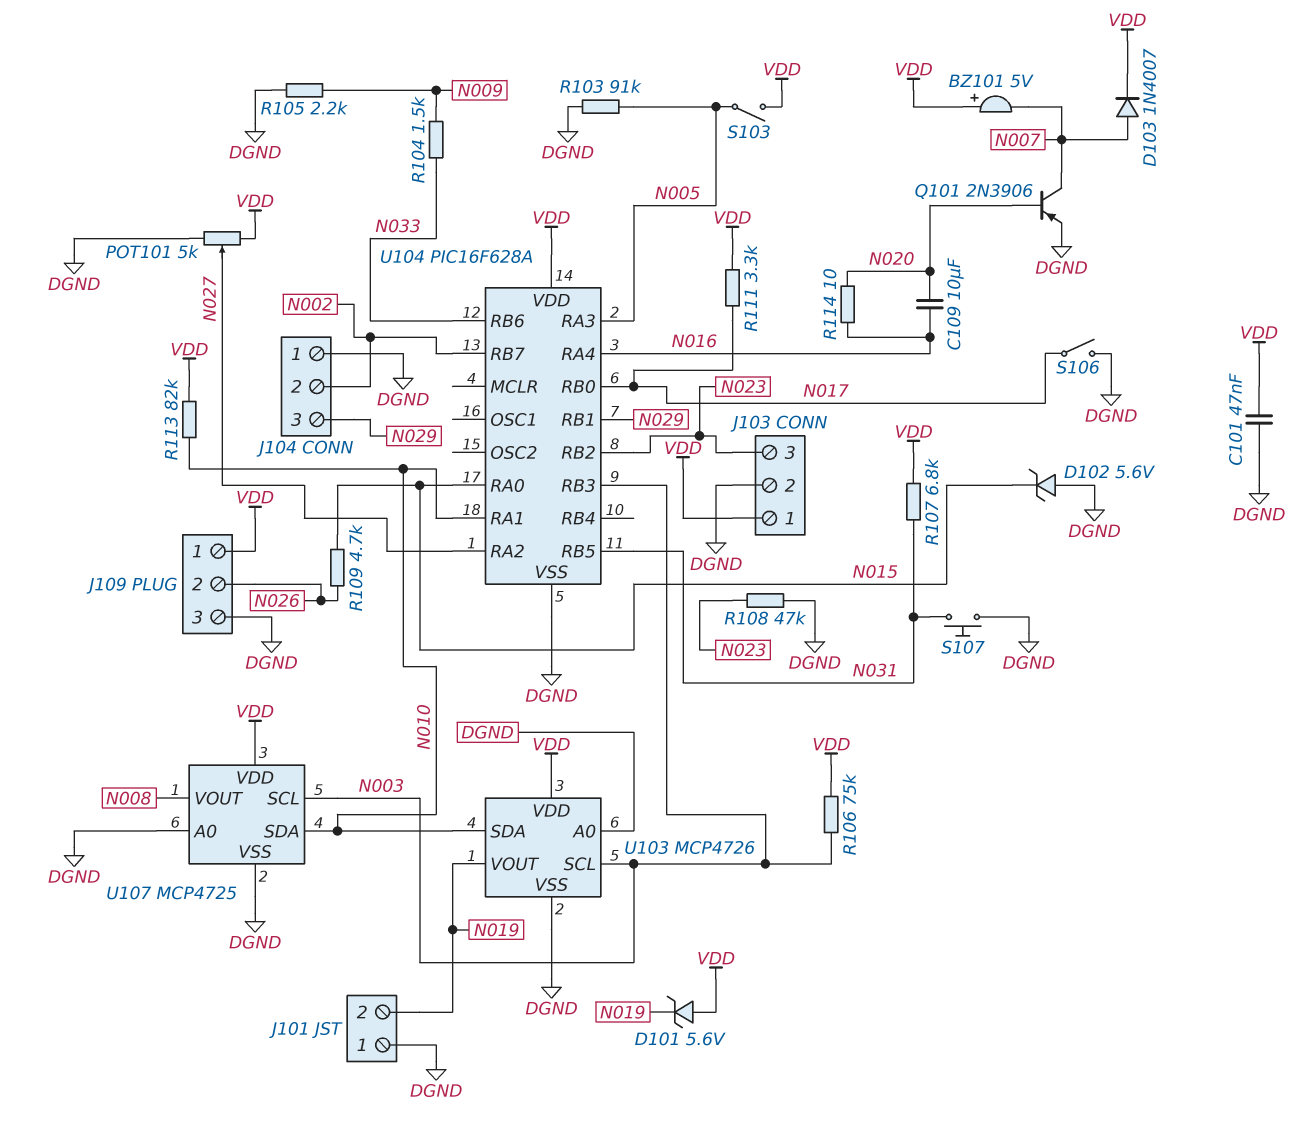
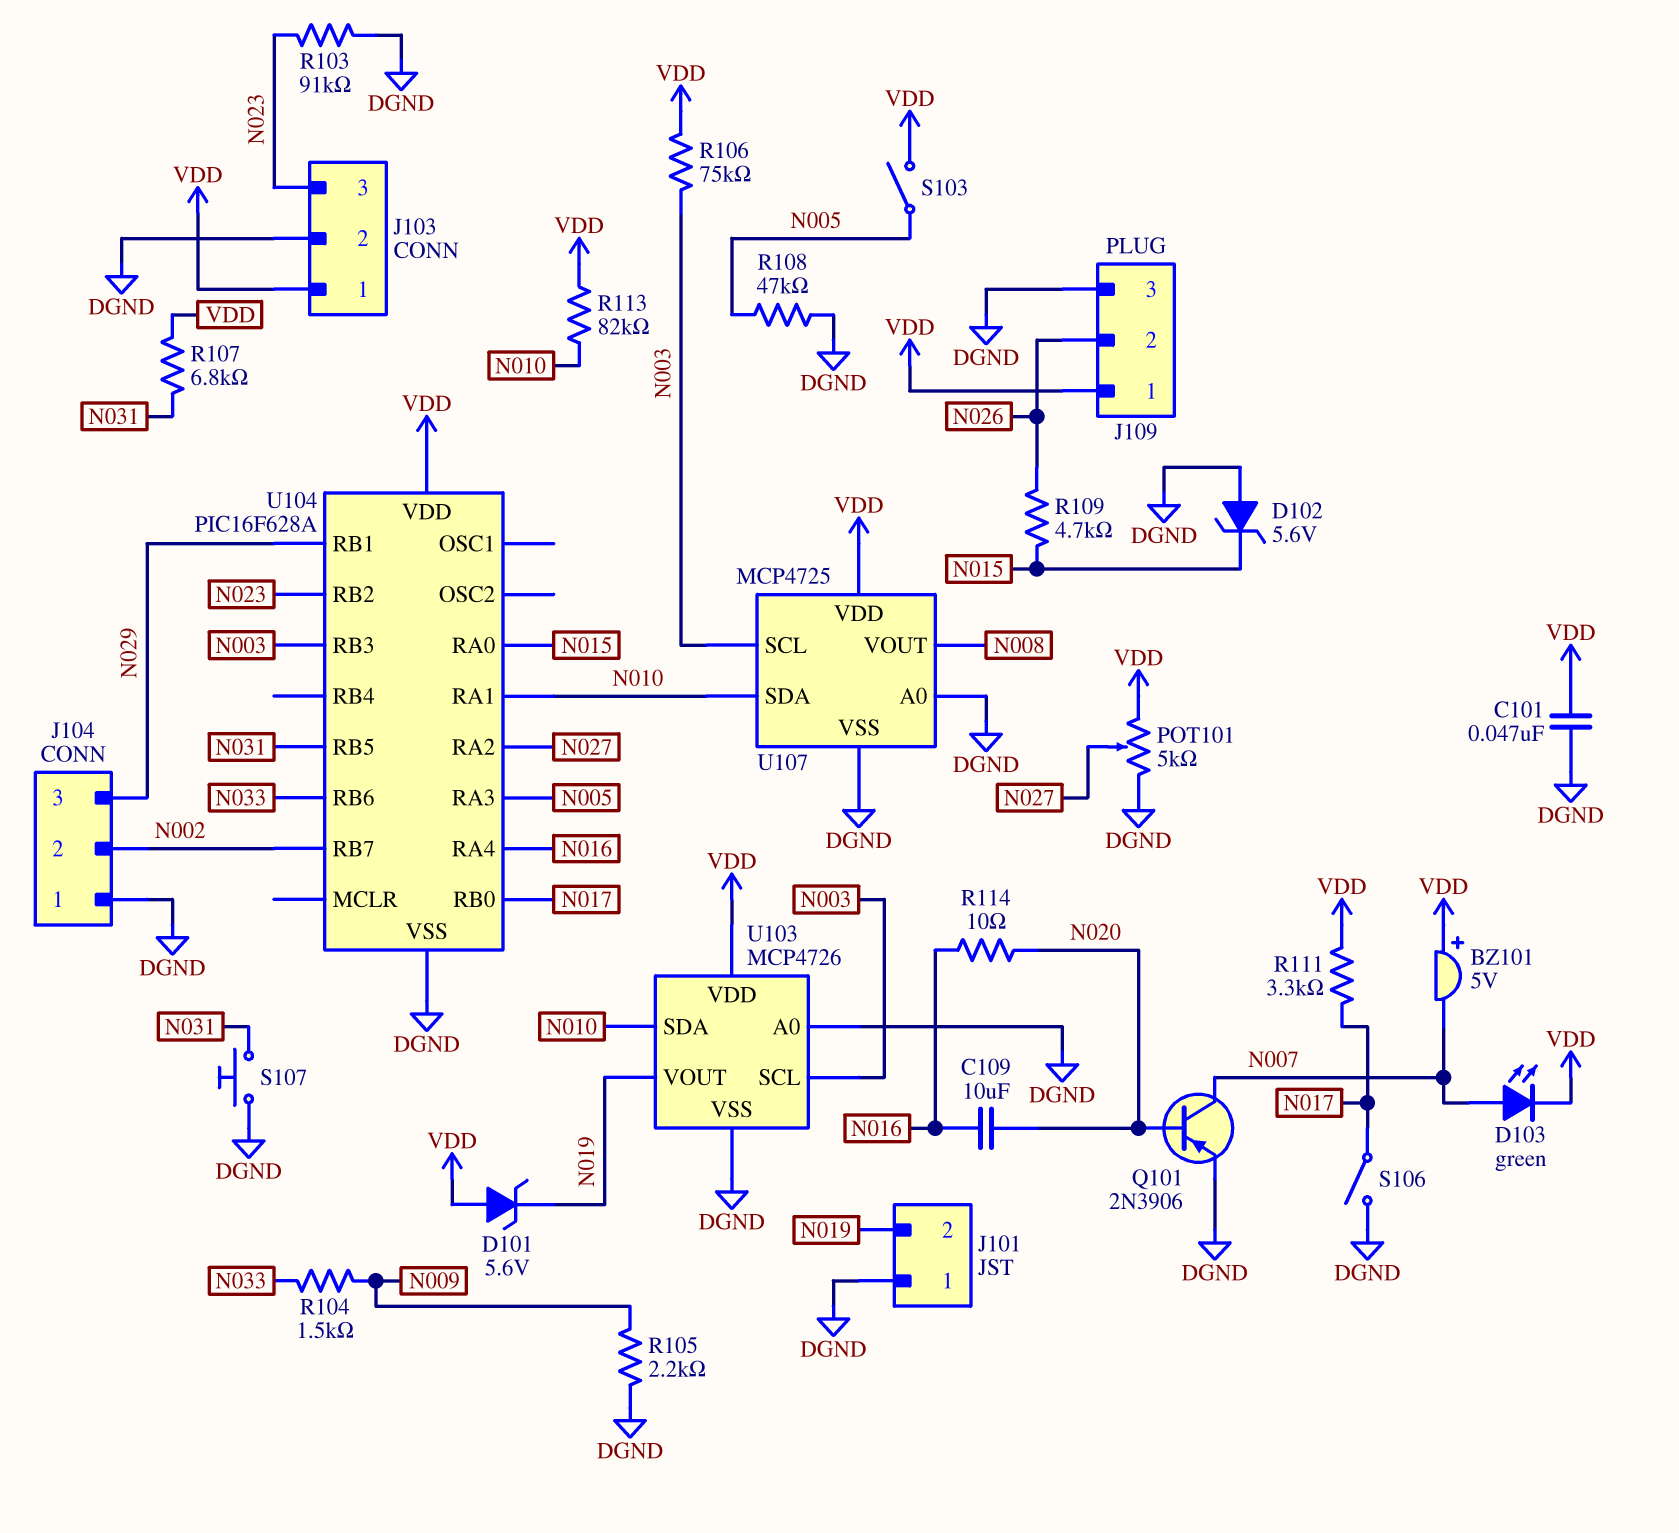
D103: diode 1N4007 (A N007, K VDD) -> LED green (A N007, K VDD)
R103: 91k (DGND, N005) -> 91k (DGND, N023)
R108: 47k (DGND, N023) -> 47k (DGND, N005)

